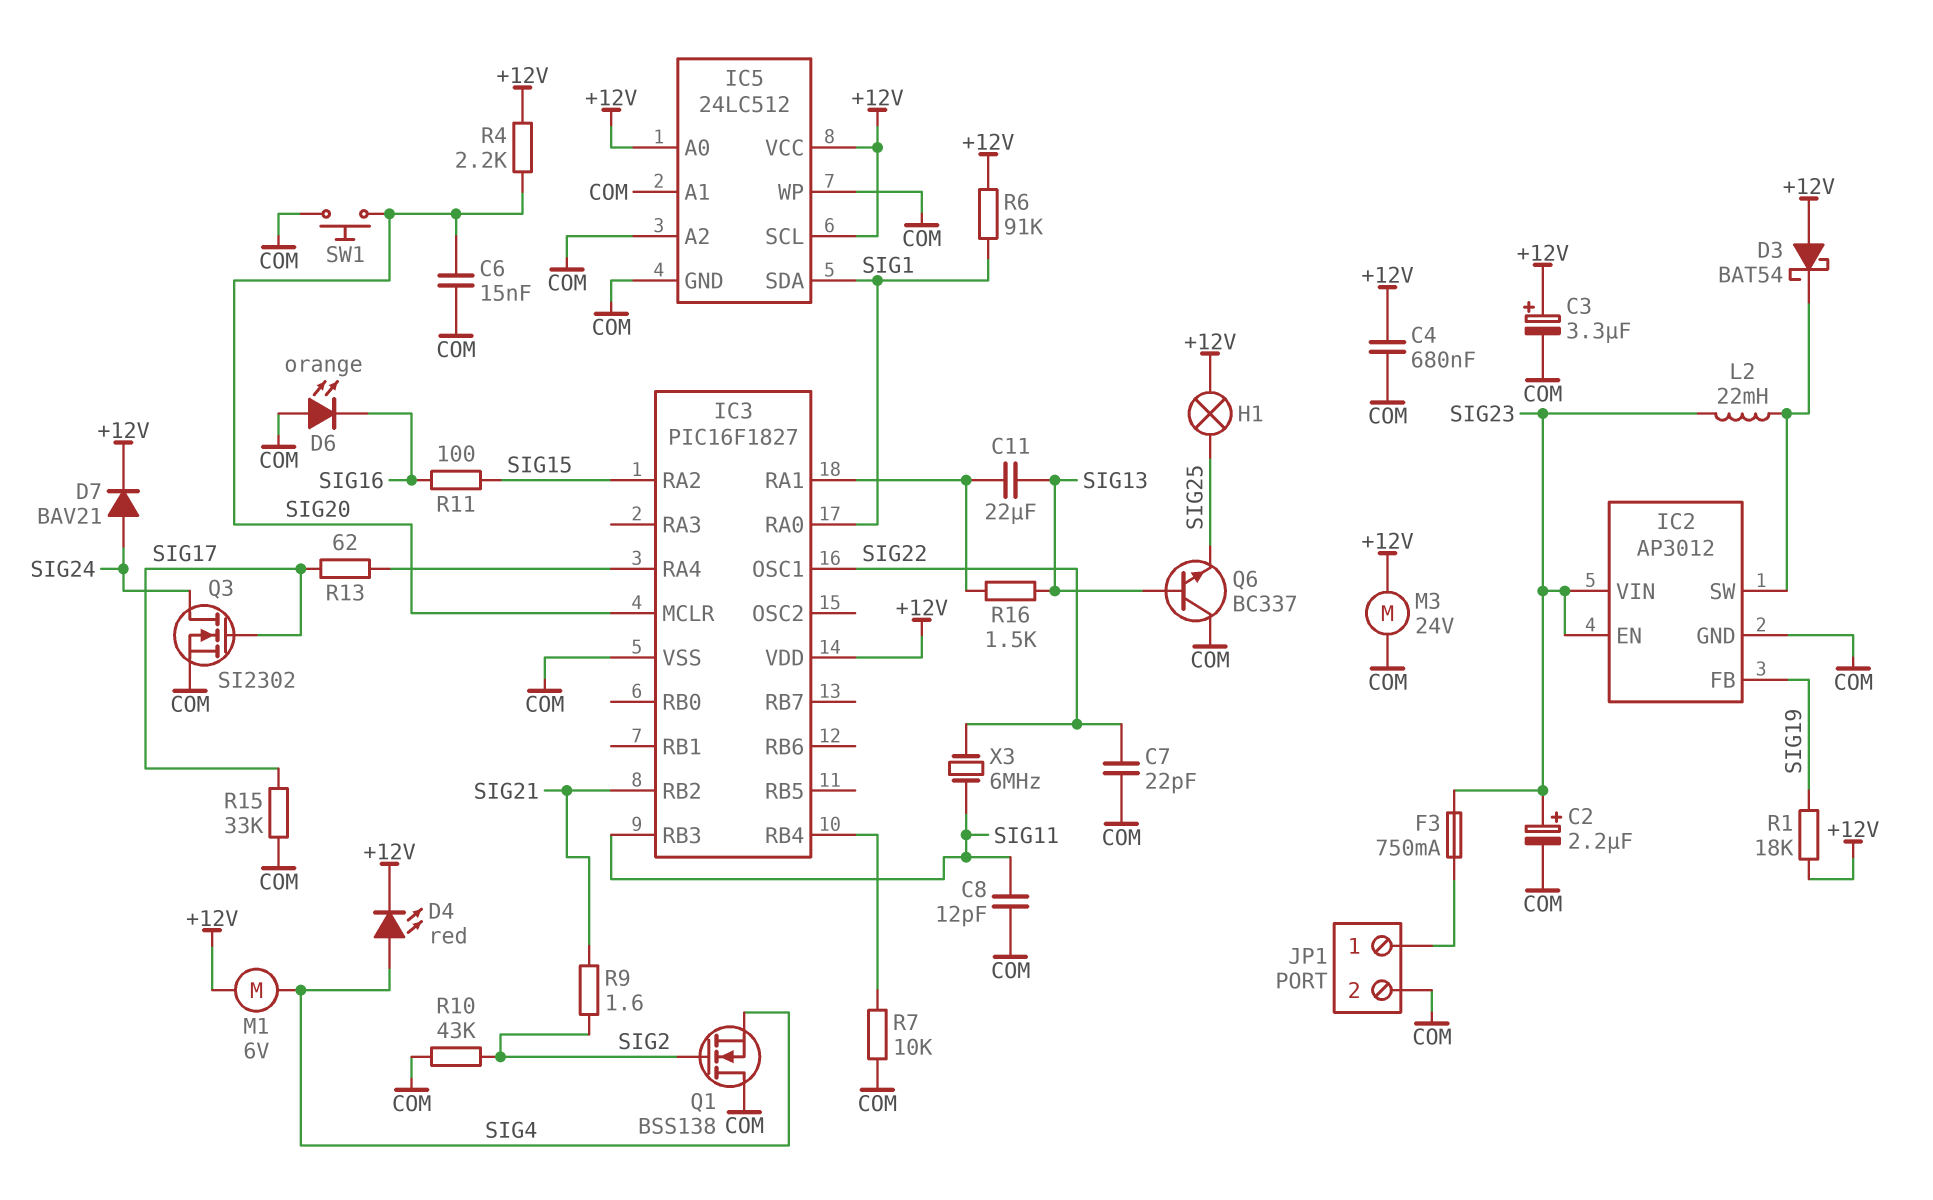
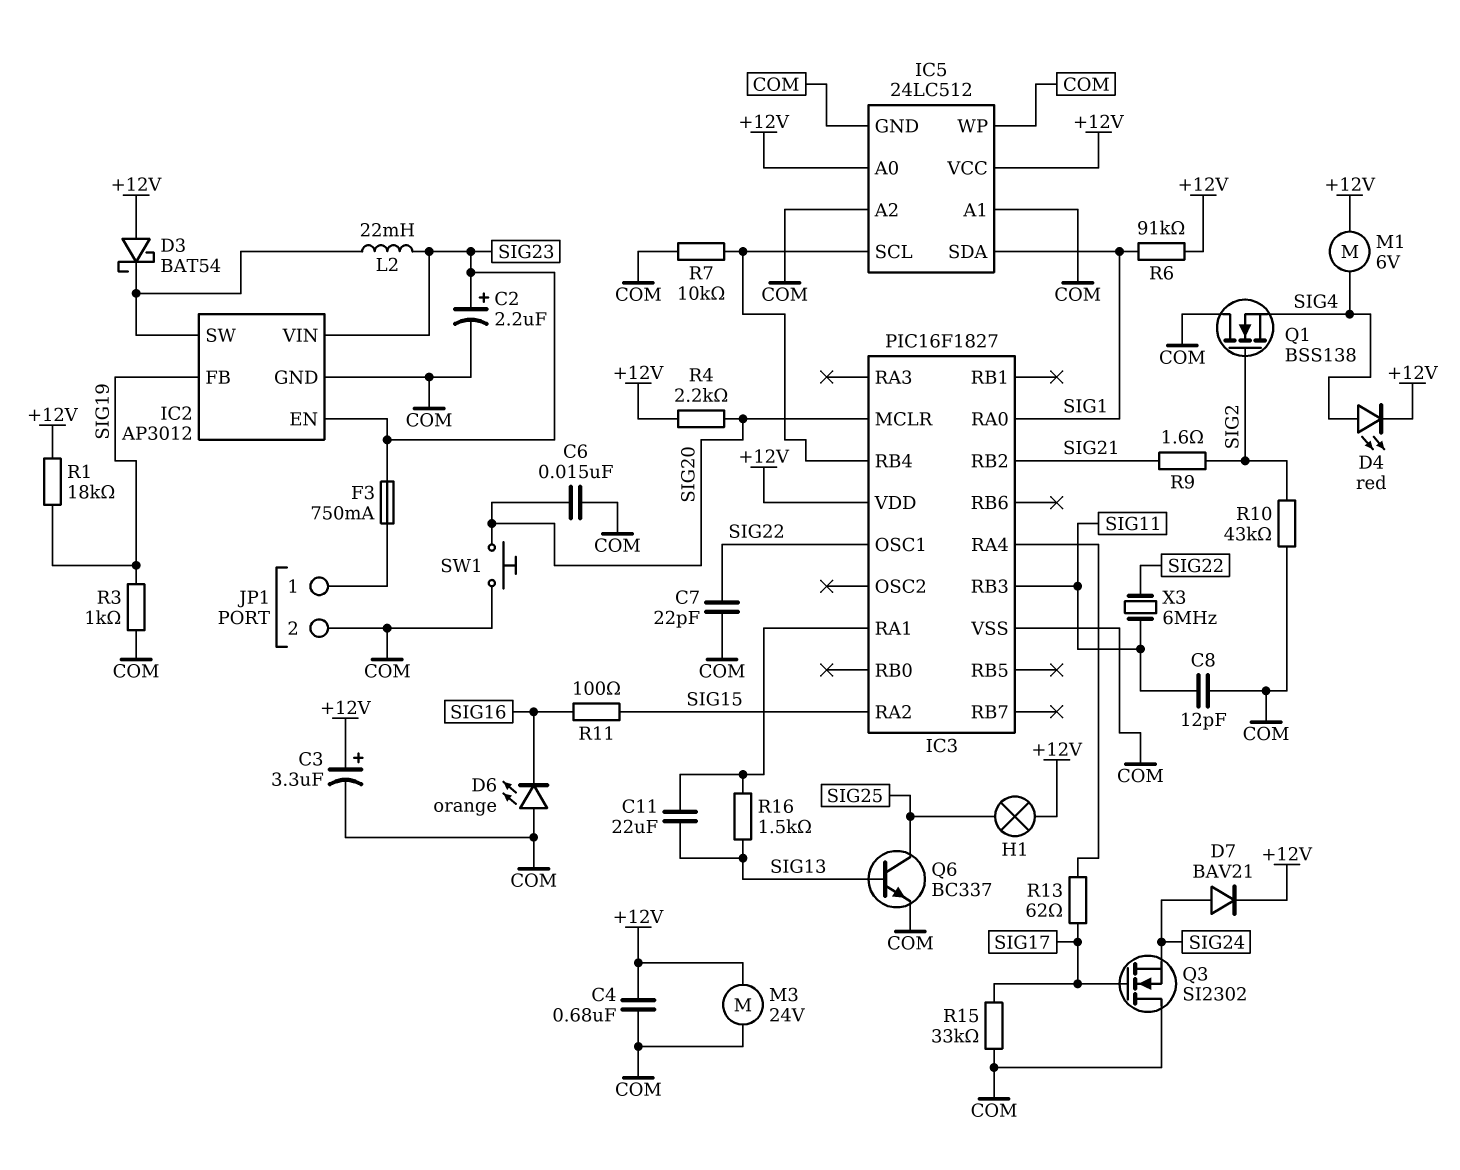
IC5 pin SCL: +12V -> IC3/RB4
Q3: NMOS SI2302 (G SIG17, D SIG24, S COM) -> NMOS SI2302 (G SIG17, D COM, S SIG24)
Q6: NPN BC337 (B SIG13, C COM, E SIG25) -> NPN BC337 (B SIG13, C SIG25, E COM)
R3: none -> 1k (COM, SIG19)

